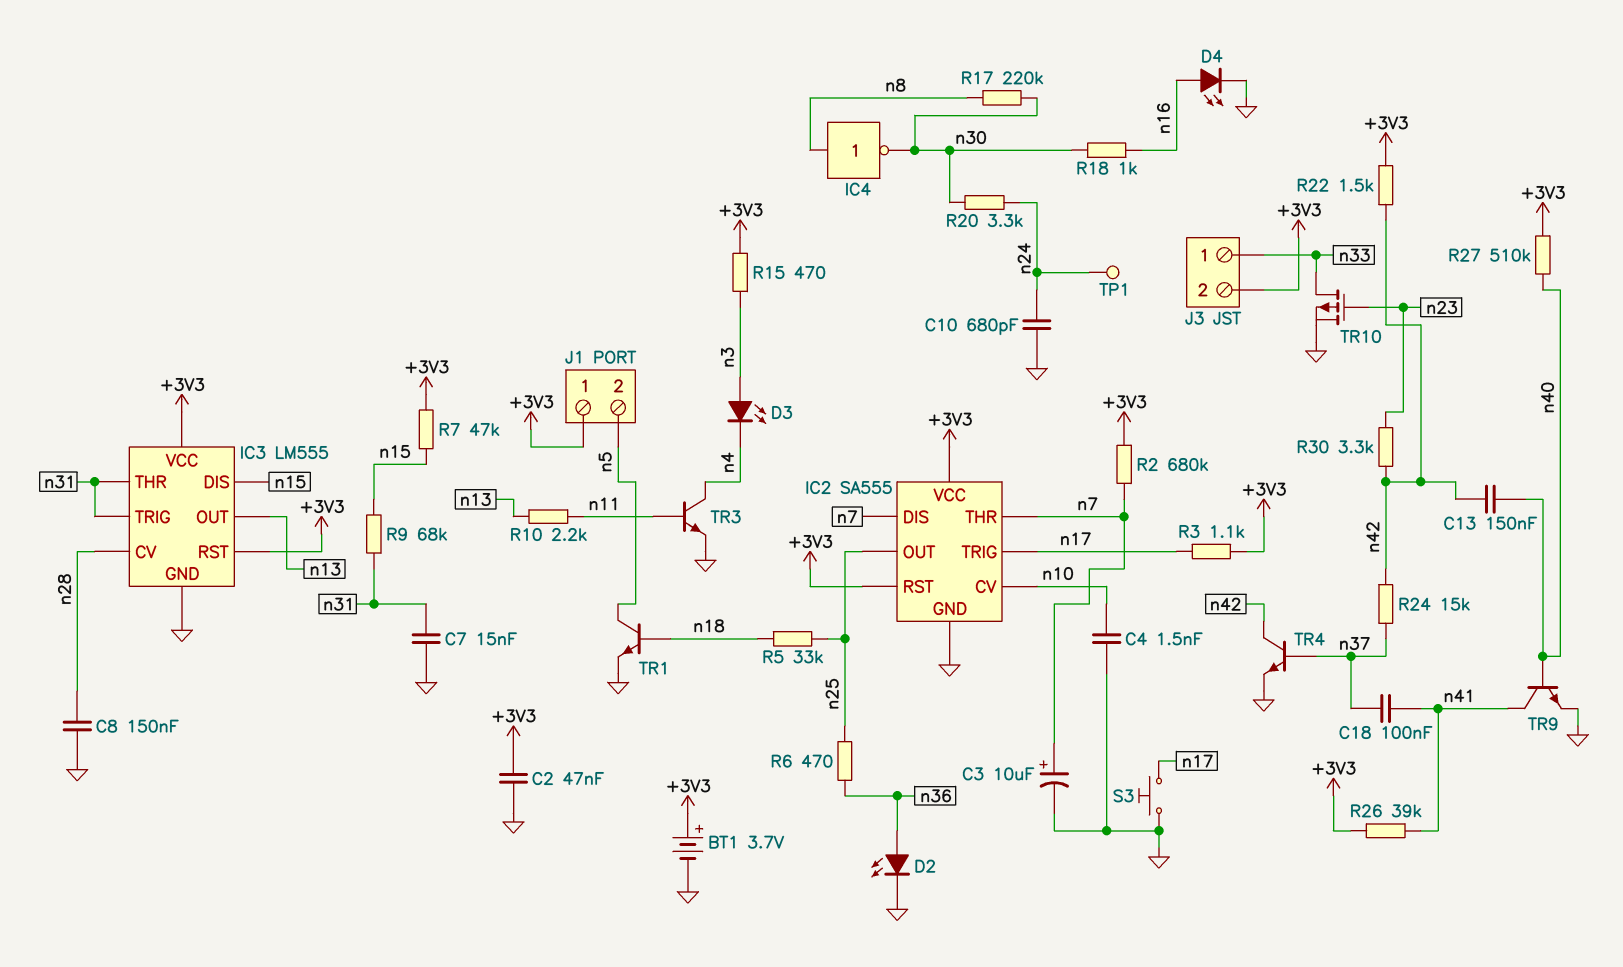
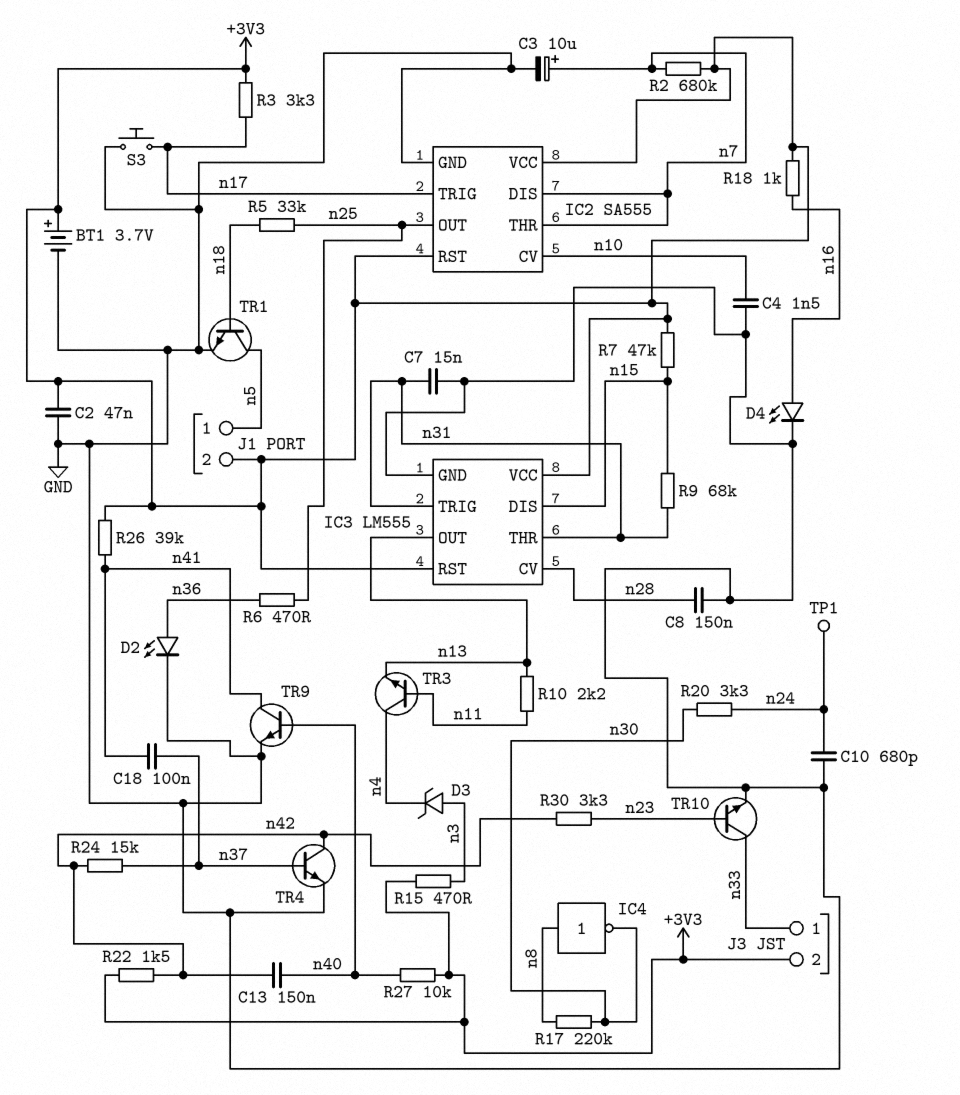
D3: LED (A n3, K n4) -> zener (A n3, K n4)
J1 pin 1: +3V3 -> n5
J1 pin 2: n5 -> +3V3
R3: 1.1k (+3V3, n17) -> 3.3k (+3V3, n17)
R18: 1k (n16, n30) -> 1k (+3V3, n16)
R27: 510k (+3V3, n40) -> 10k (+3V3, n40)
TR3: NPN (B n11, C n4, E GND) -> NPN (B n11, C n4, E n13)
TR10: PMOS (G n23, D n33, S GND) -> NPN (B n23, C n33, E GND)

